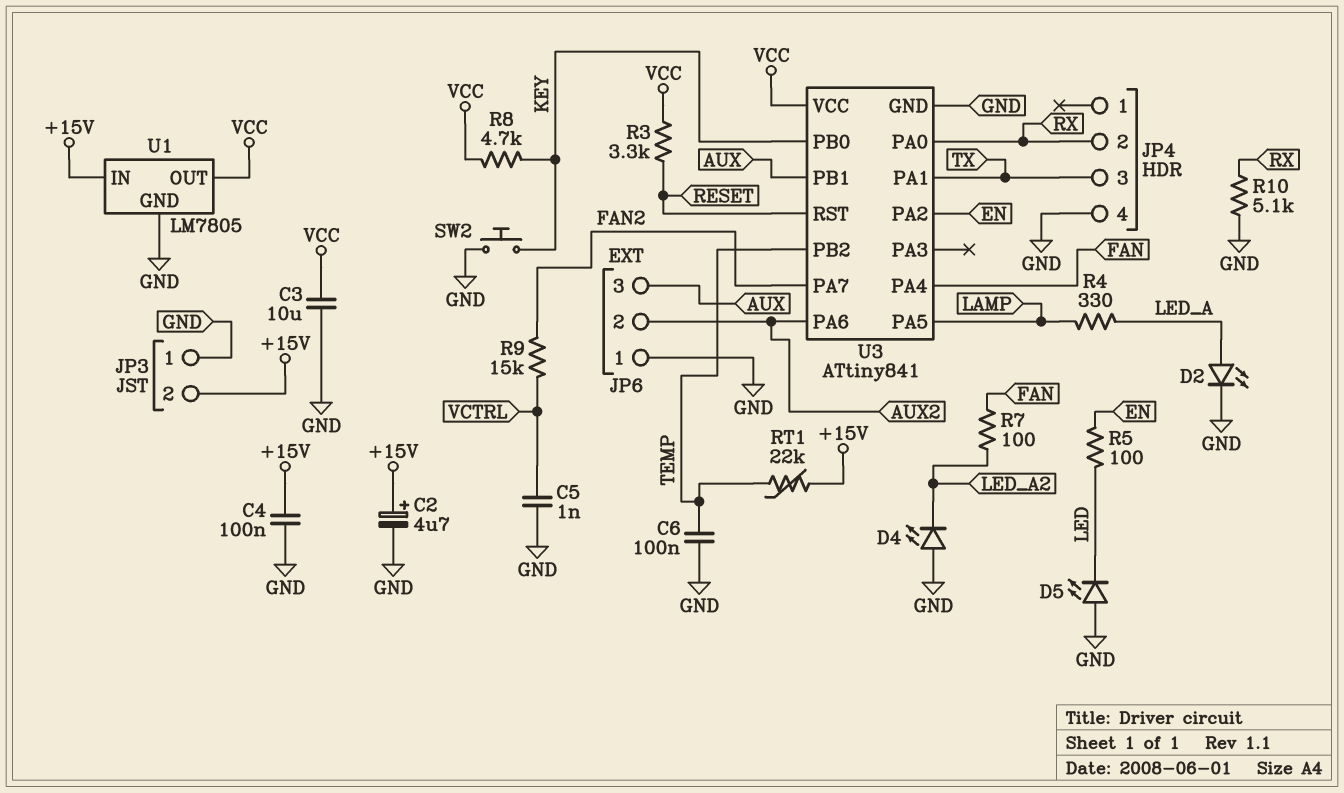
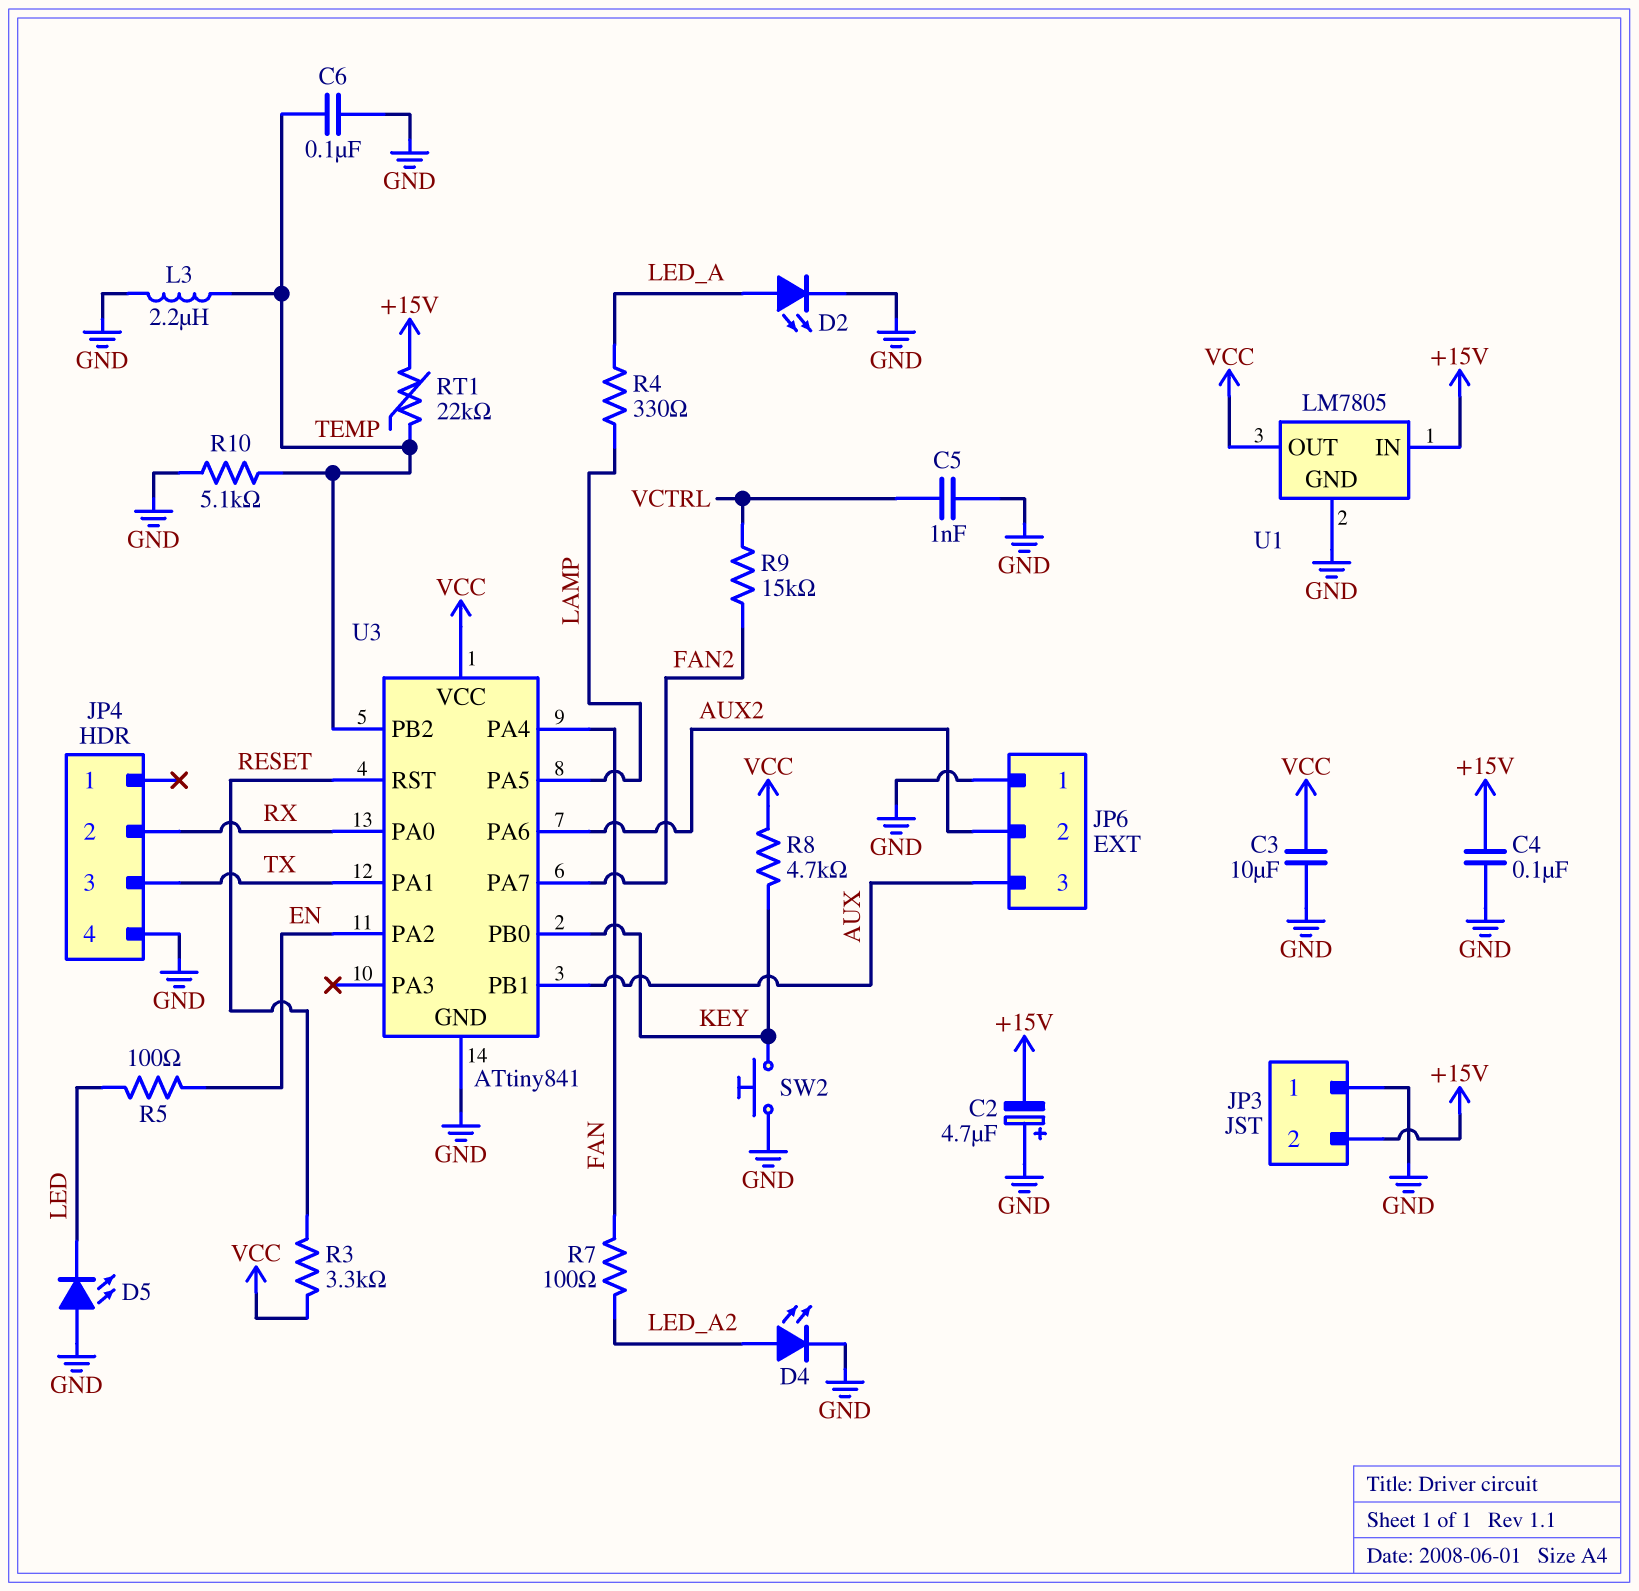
C2: 4.7uF (plus +15V, minus GND) -> 4.7uF (plus GND, minus +15V)
D4: LED (A GND, K LED_A2) -> LED (A LED_A2, K GND)
L3: none -> 2.2uH (GND, TEMP)
R10: 5.1k (GND, RX) -> 5.1k (GND, TEMP)

